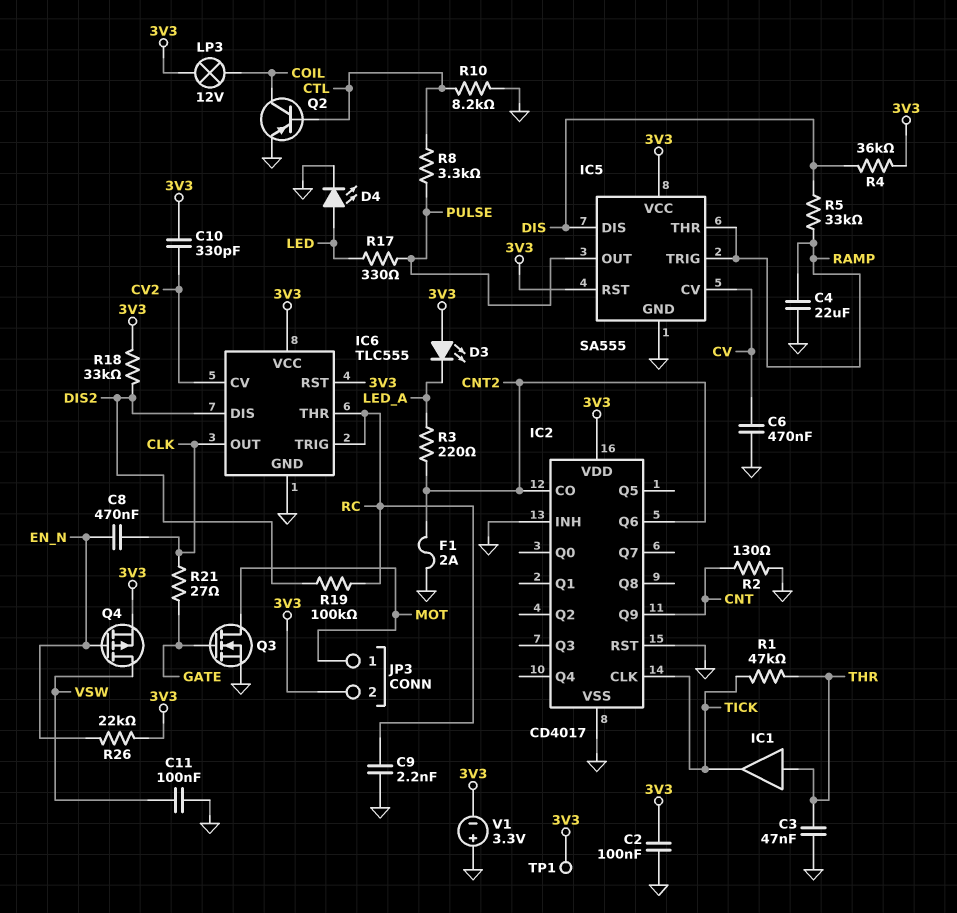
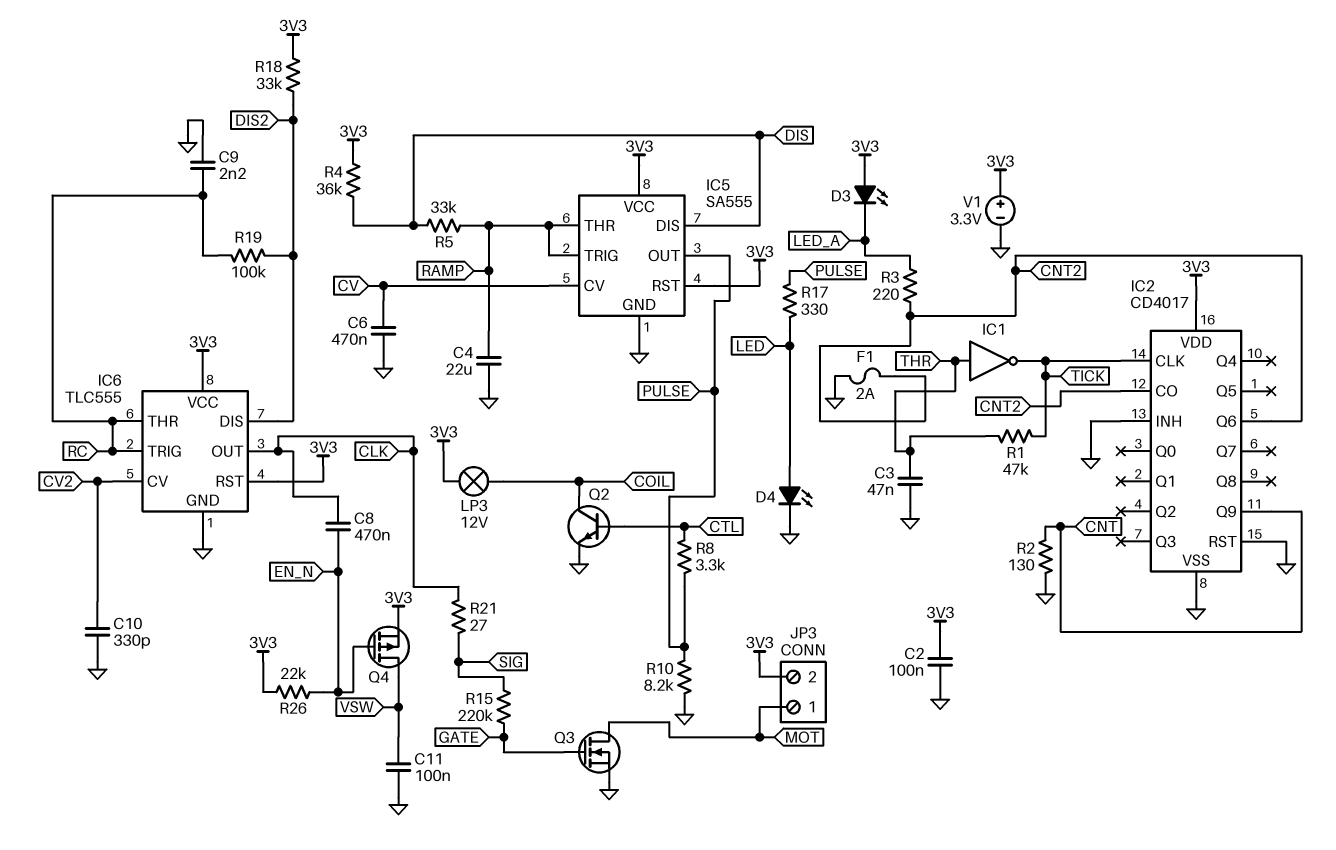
C10: 330pF (3V3, CV2) -> 330pF (CV2, GND)
IC1: buffer (in THR, out TICK) -> NOT (in THR, out TICK)
Q2: PNP (B CTL, C COIL, E GND) -> NPN (B CTL, C COIL, E GND)
R10: 8.2k (CTL, GND) -> 8.2k (GND, PULSE)
R15: none -> 220k (GATE, SIG)
R21: 27 (CLK, GATE) -> 27 (CLK, SIG)
TP1: test point (3V3) -> none
V1: 3.3V (plus GND, minus 3V3) -> 3.3V (plus 3V3, minus GND)

